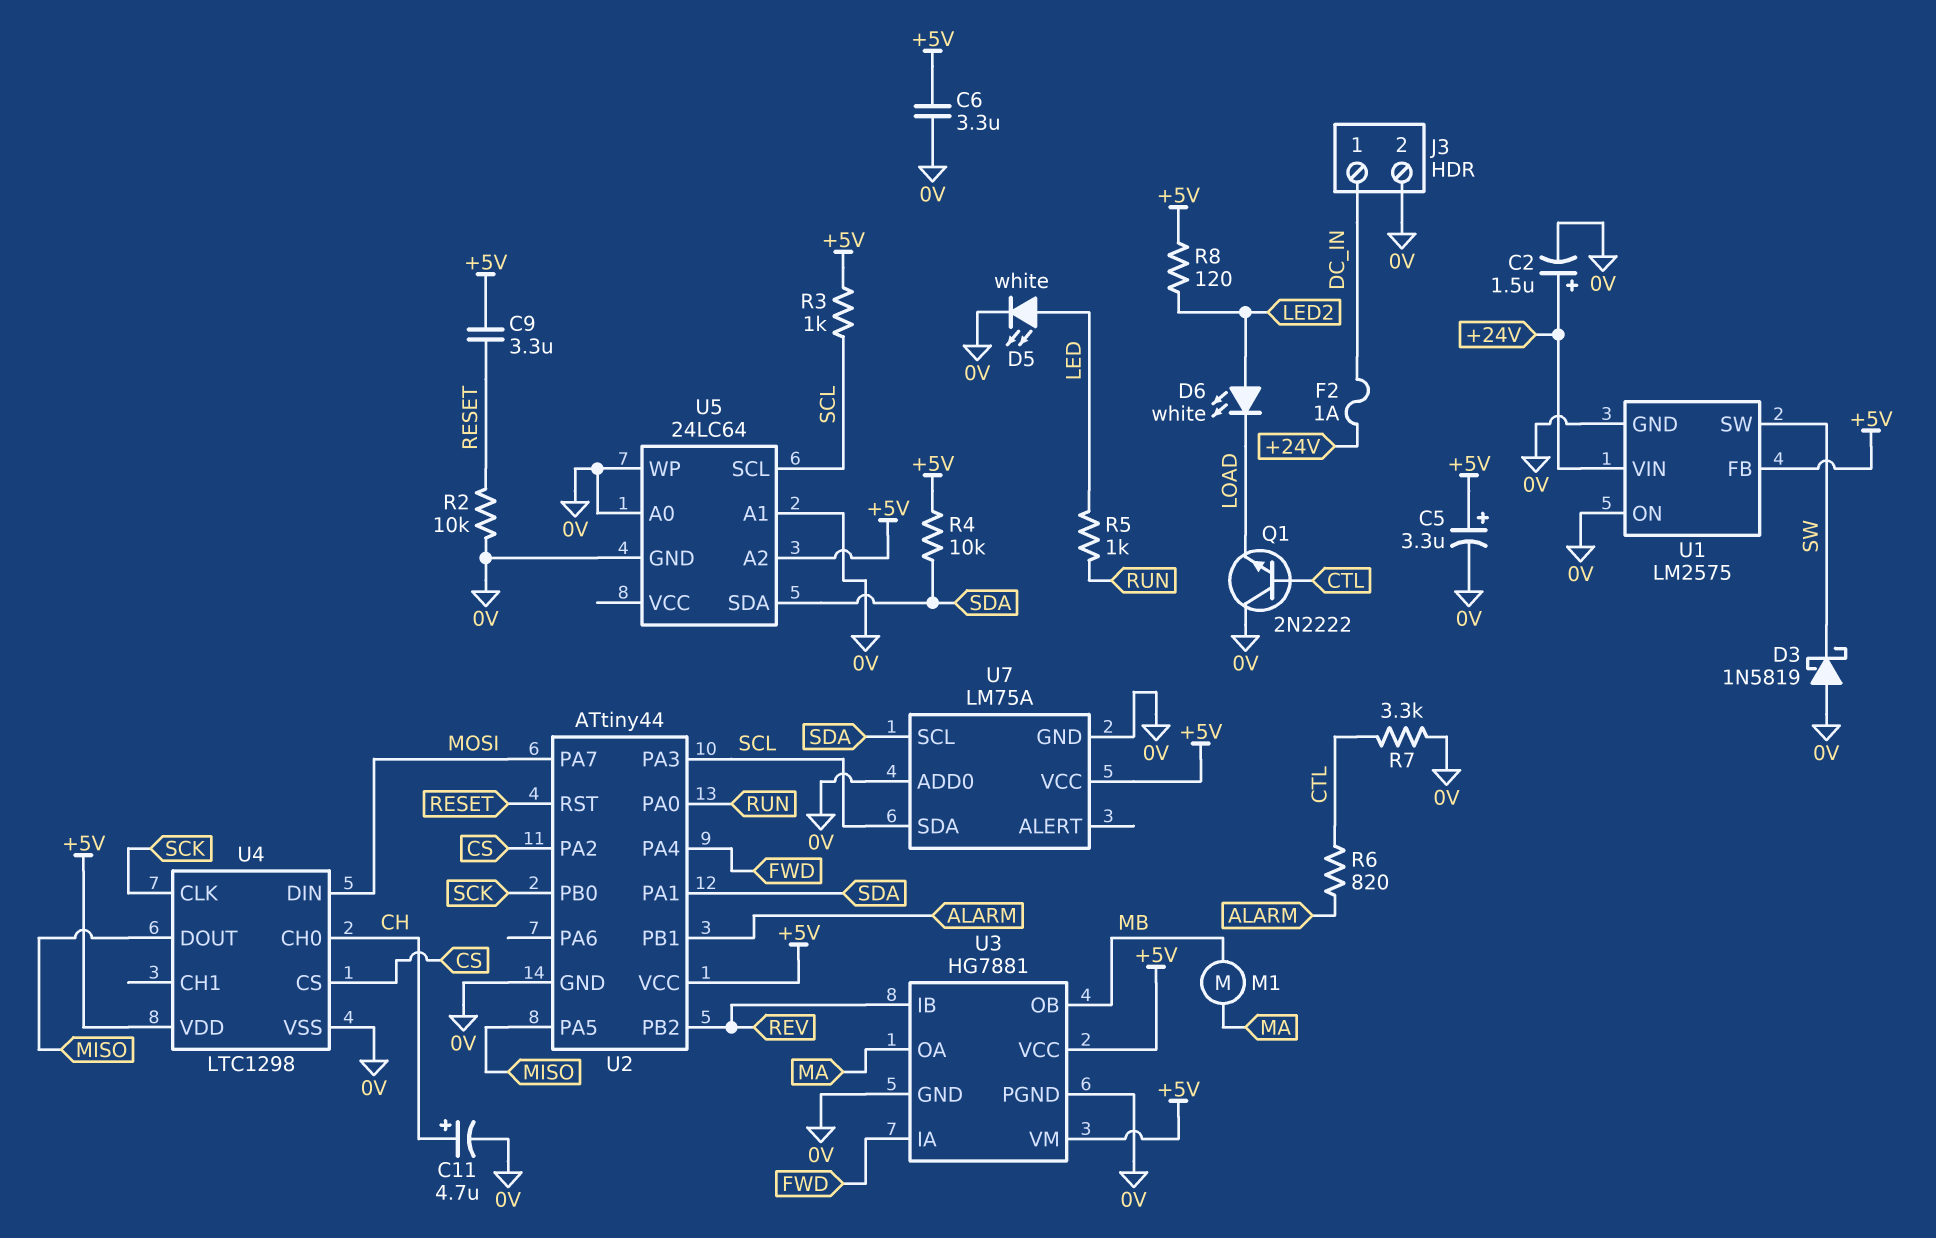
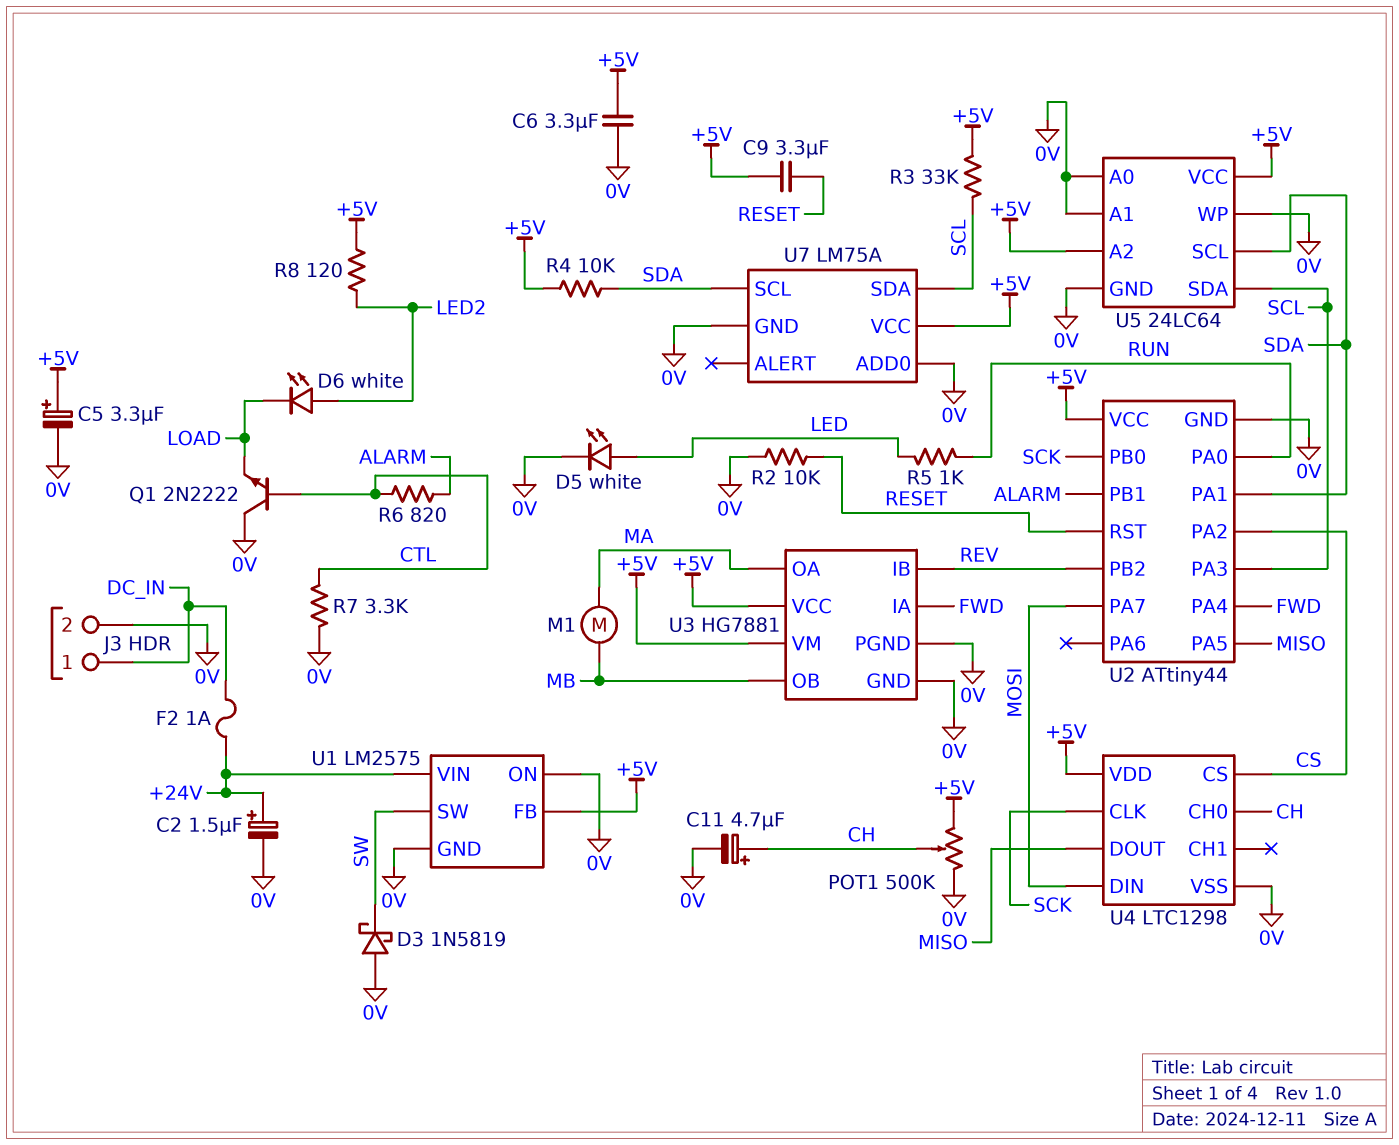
POT1: none -> 500k (+5V, 0V, wiper CH)
R3: 1k (+5V, SCL) -> 33k (+5V, SCL)
U5 pin SCL: SCL -> SDA
U5 pin SDA: SDA -> SCL
U5 pin VCC: none -> +5V

